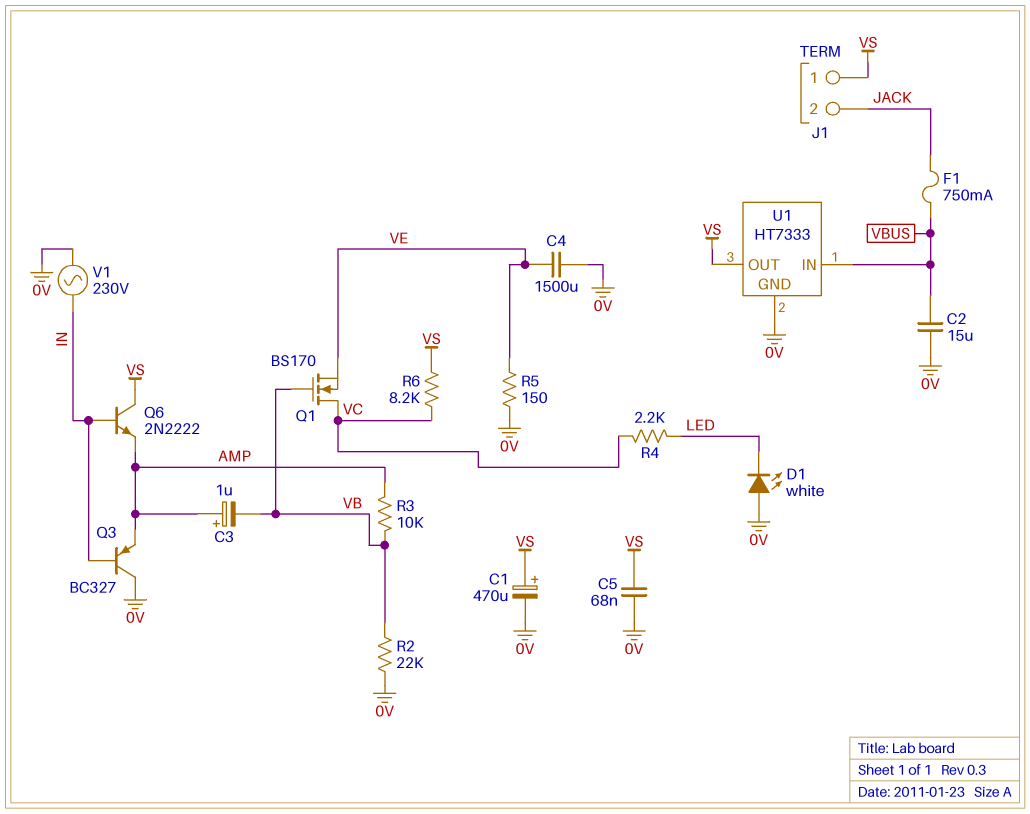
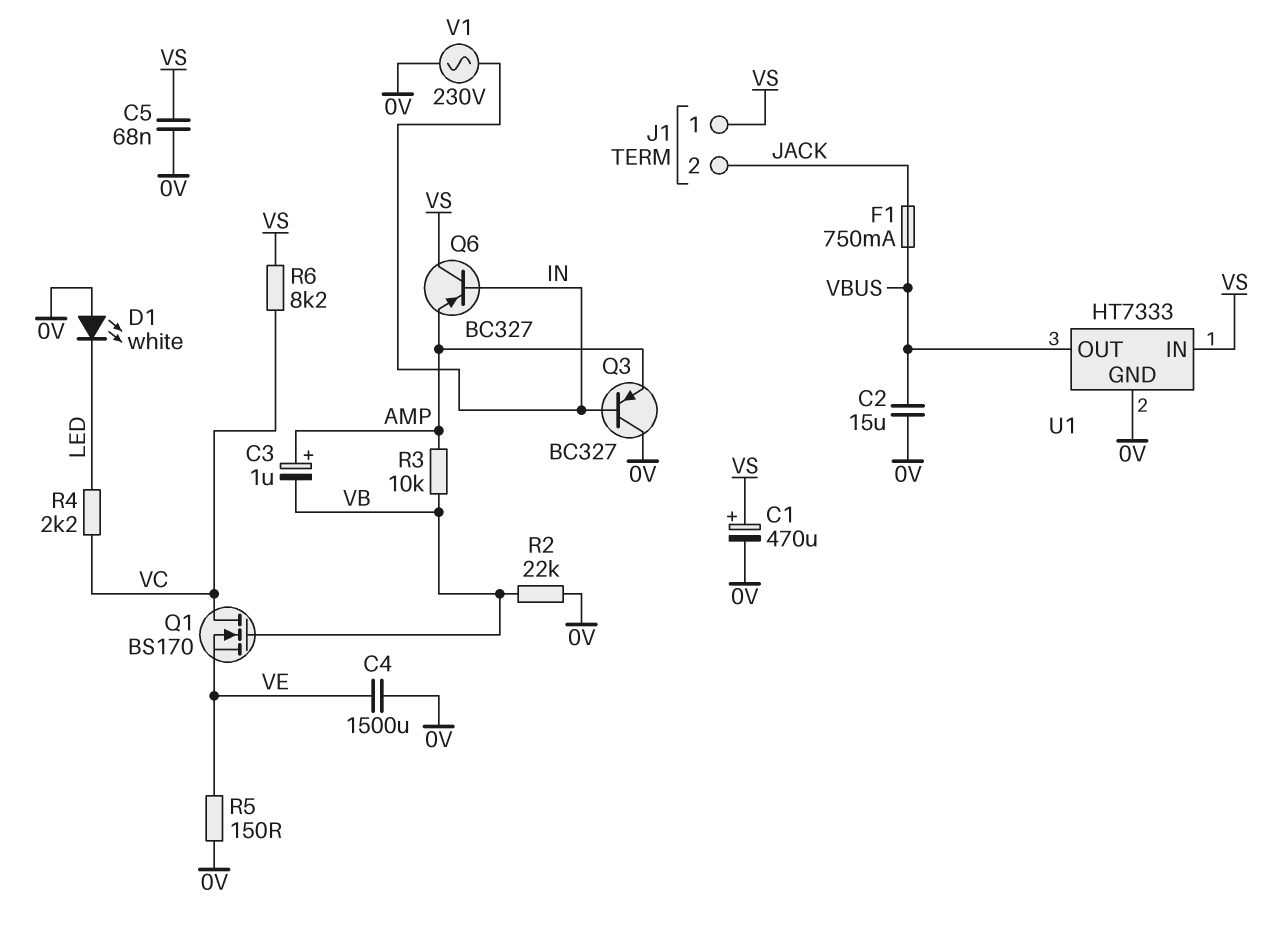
Q6: NPN 2N2222 (B IN, C VS, E AMP) -> PNP BC327 (B IN, C VS, E AMP)
U1 pin IN: VBUS -> VS
U1 pin OUT: VS -> VBUS

